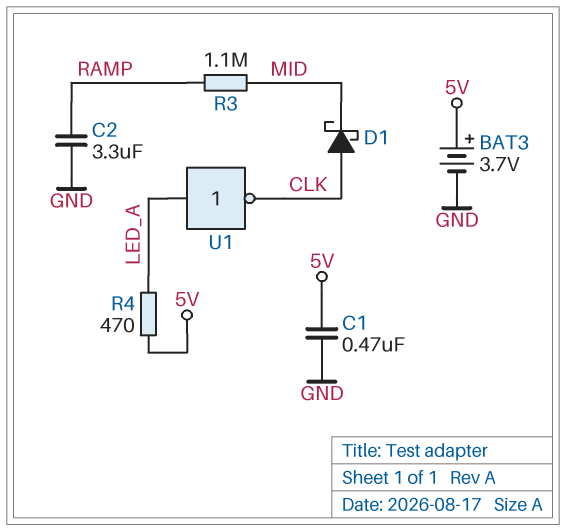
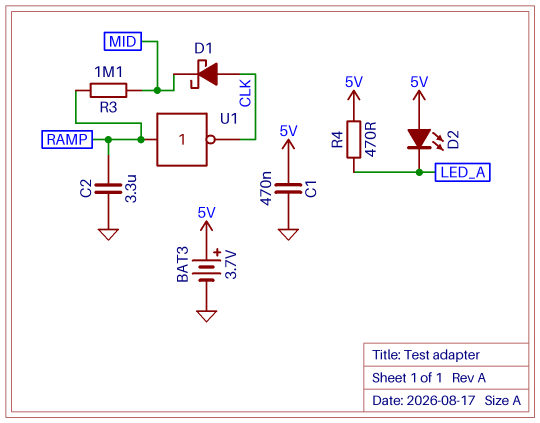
D2: none -> LED (A 5V, K LED_A)
U1: NOT (in LED_A, out CLK) -> NOT (in RAMP, out CLK)

